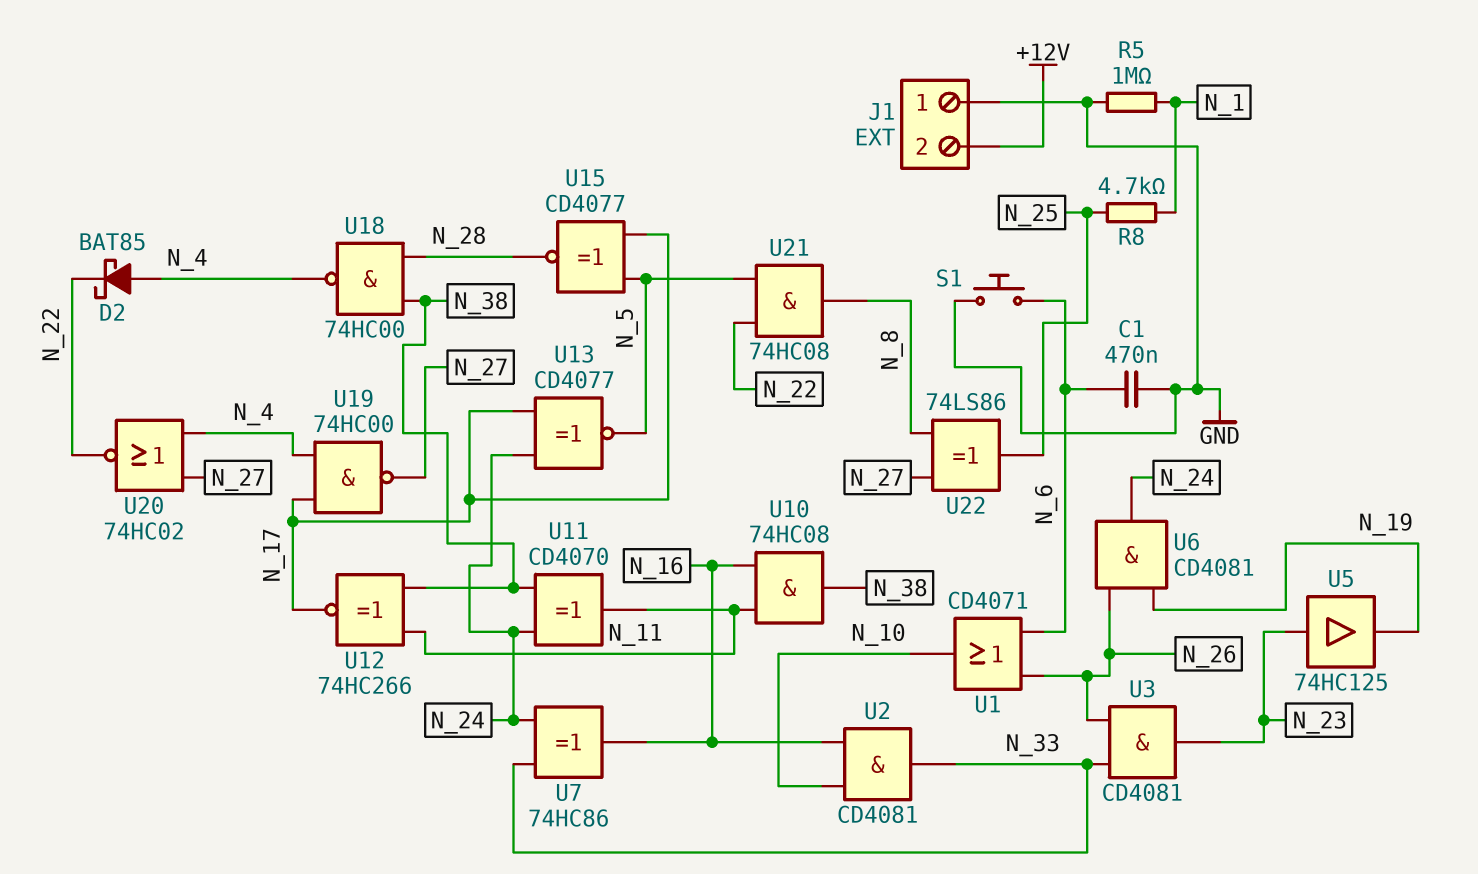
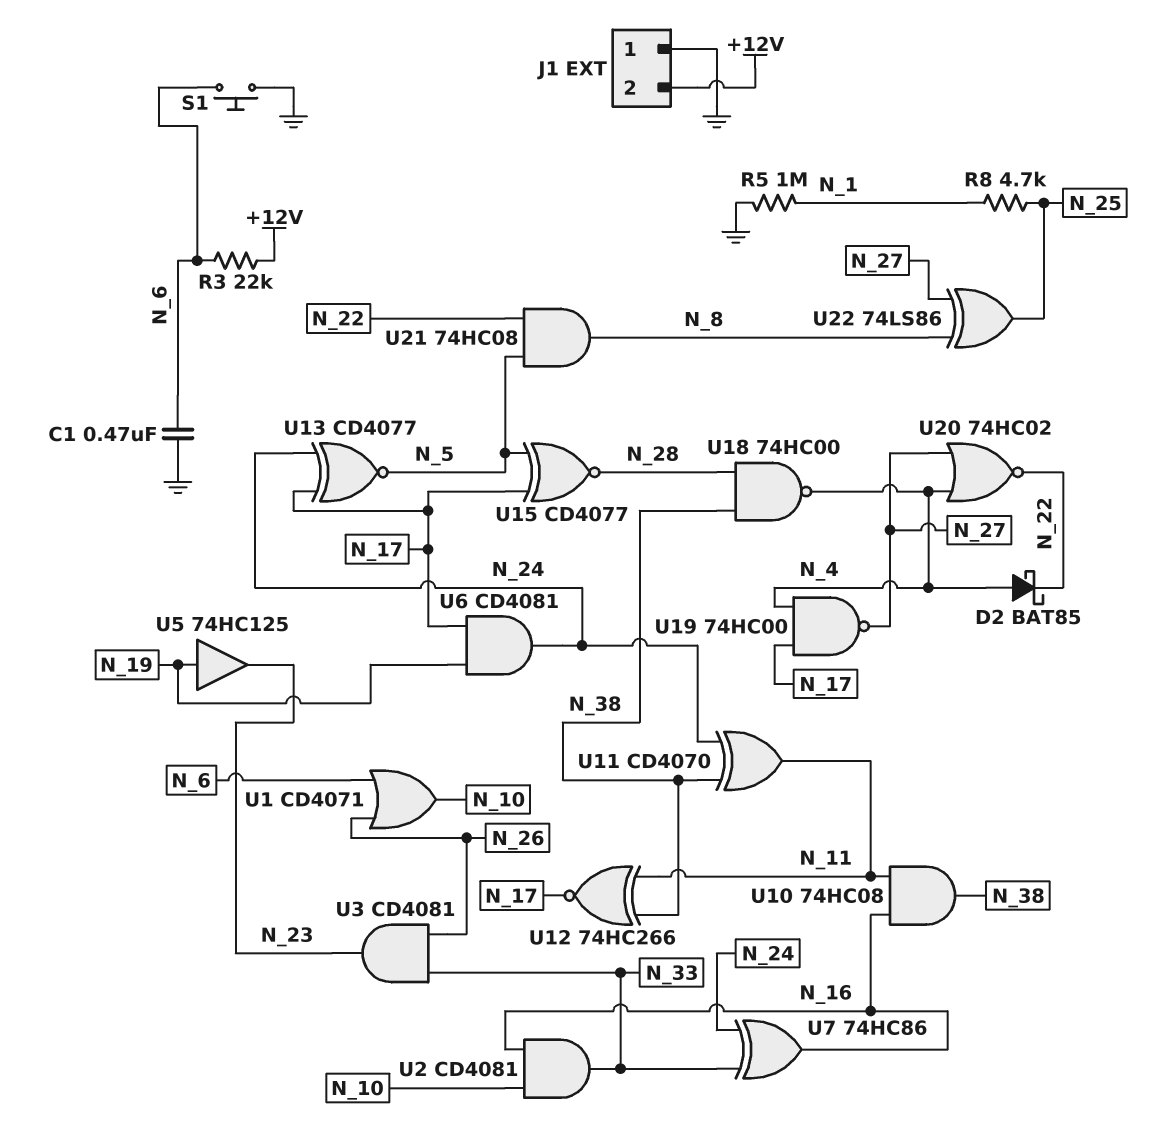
R3: none -> 22k (+12V, N_6)
U5: buffer 74HC125 (in N_23, out N_19) -> buffer 74HC125 (in N_19, out N_23)
U6: AND CD4081 (in N_19, in N_26, out N_24) -> AND CD4081 (in N_17, in N_19, out N_24)

